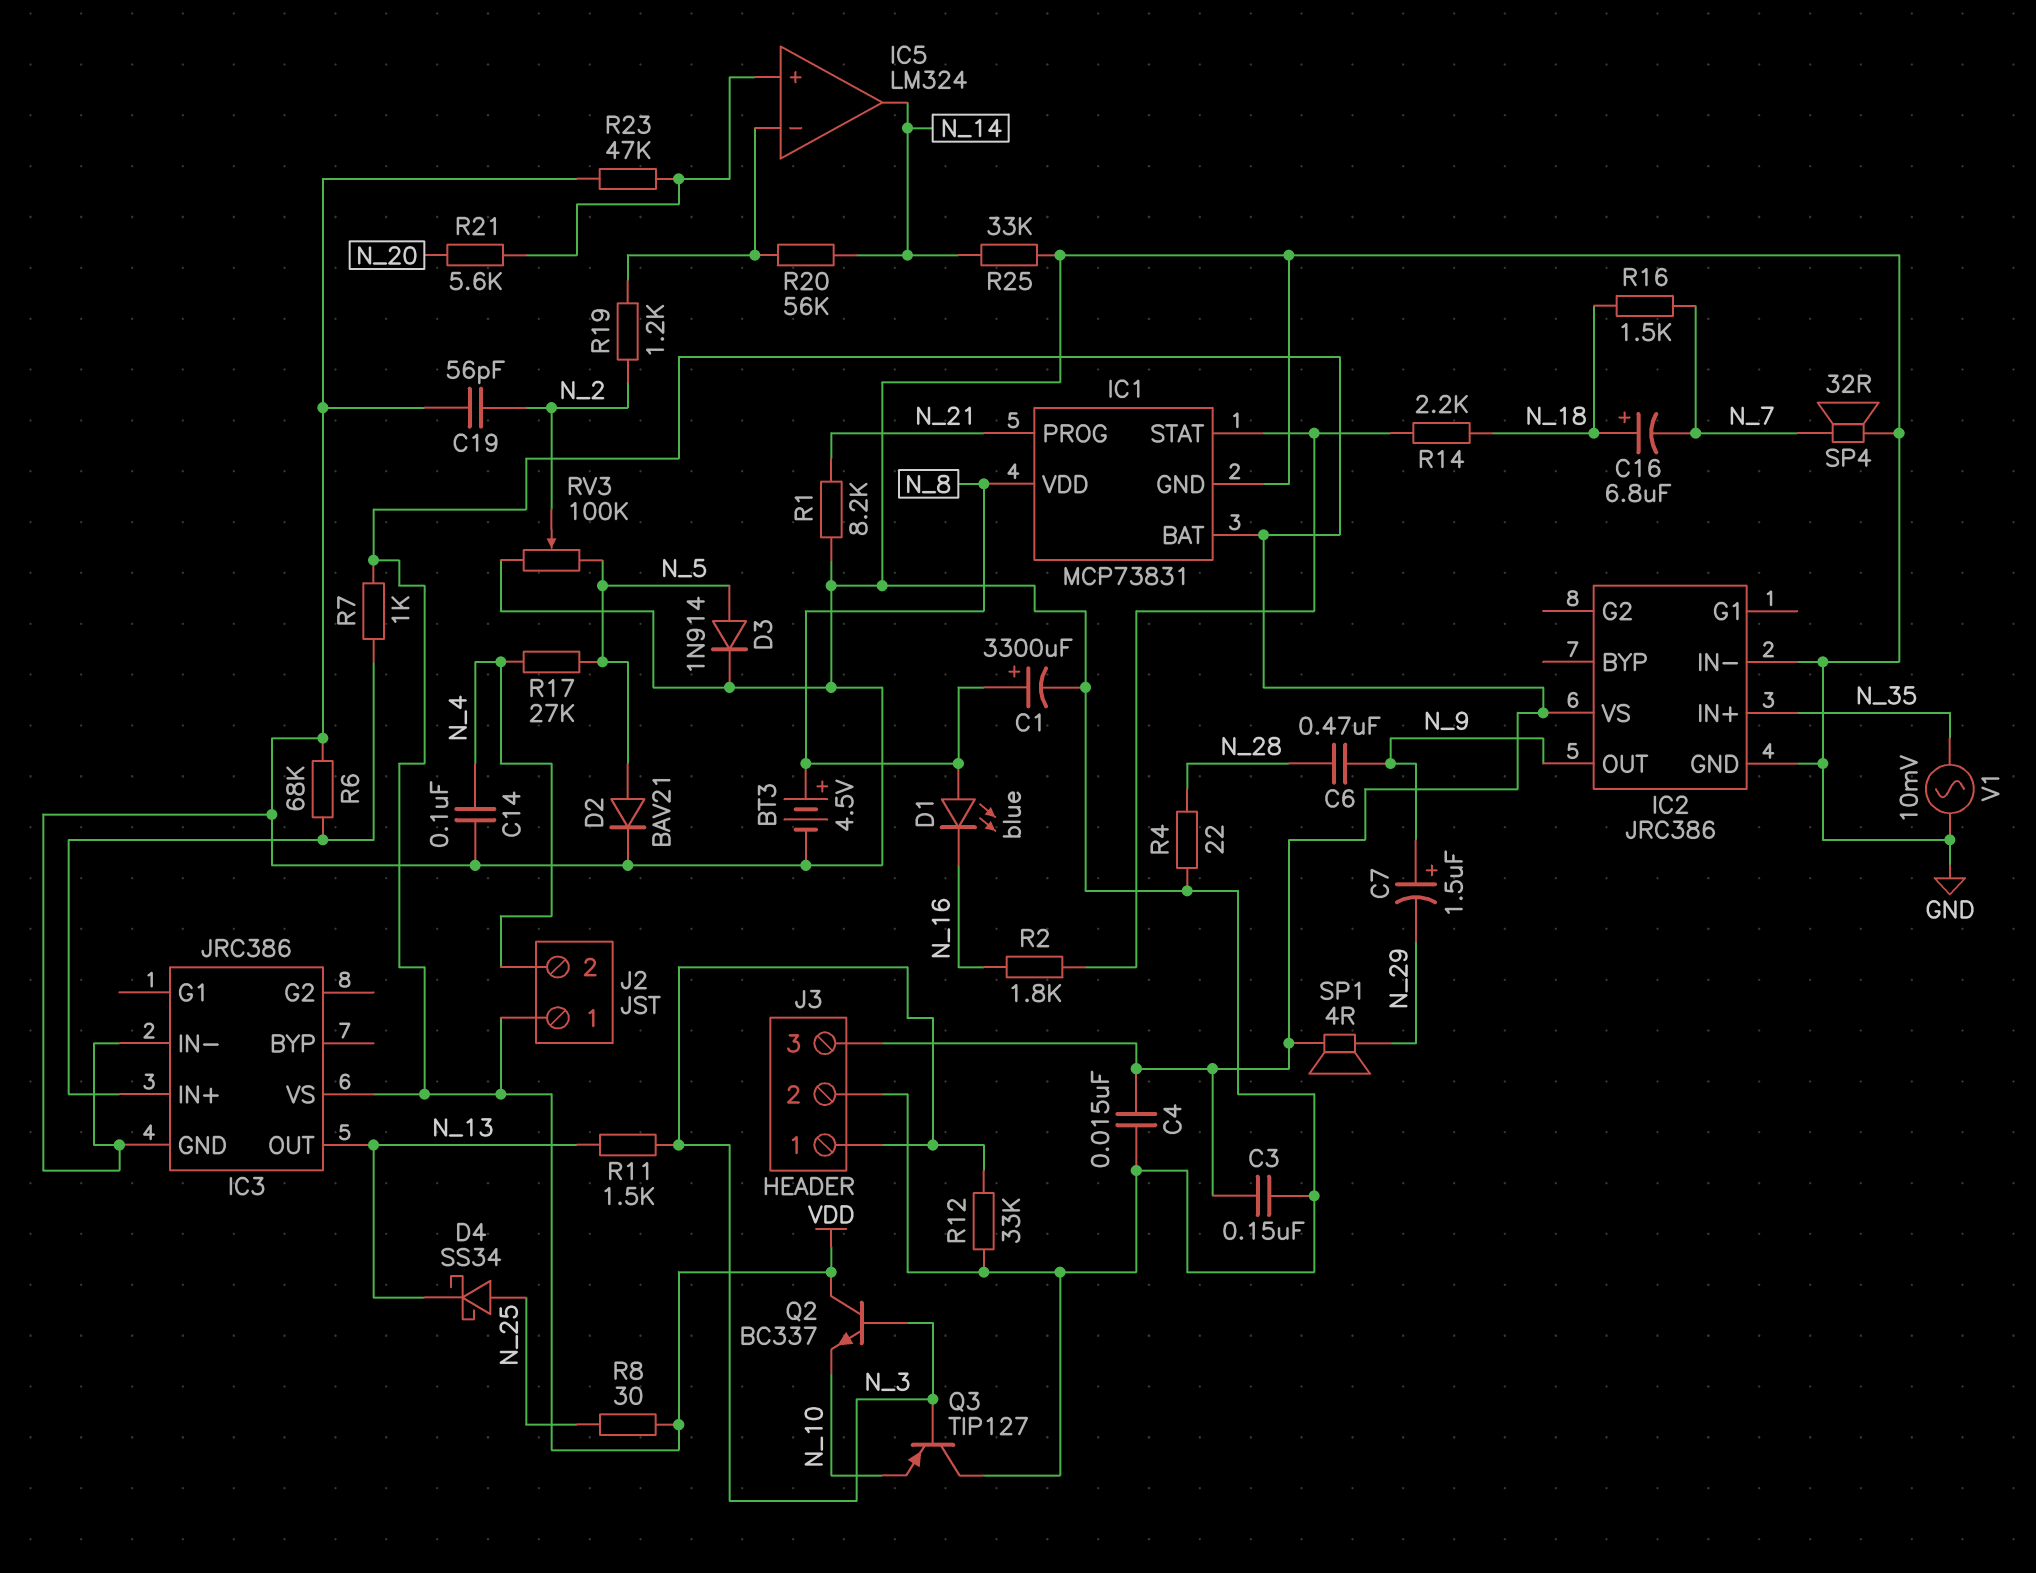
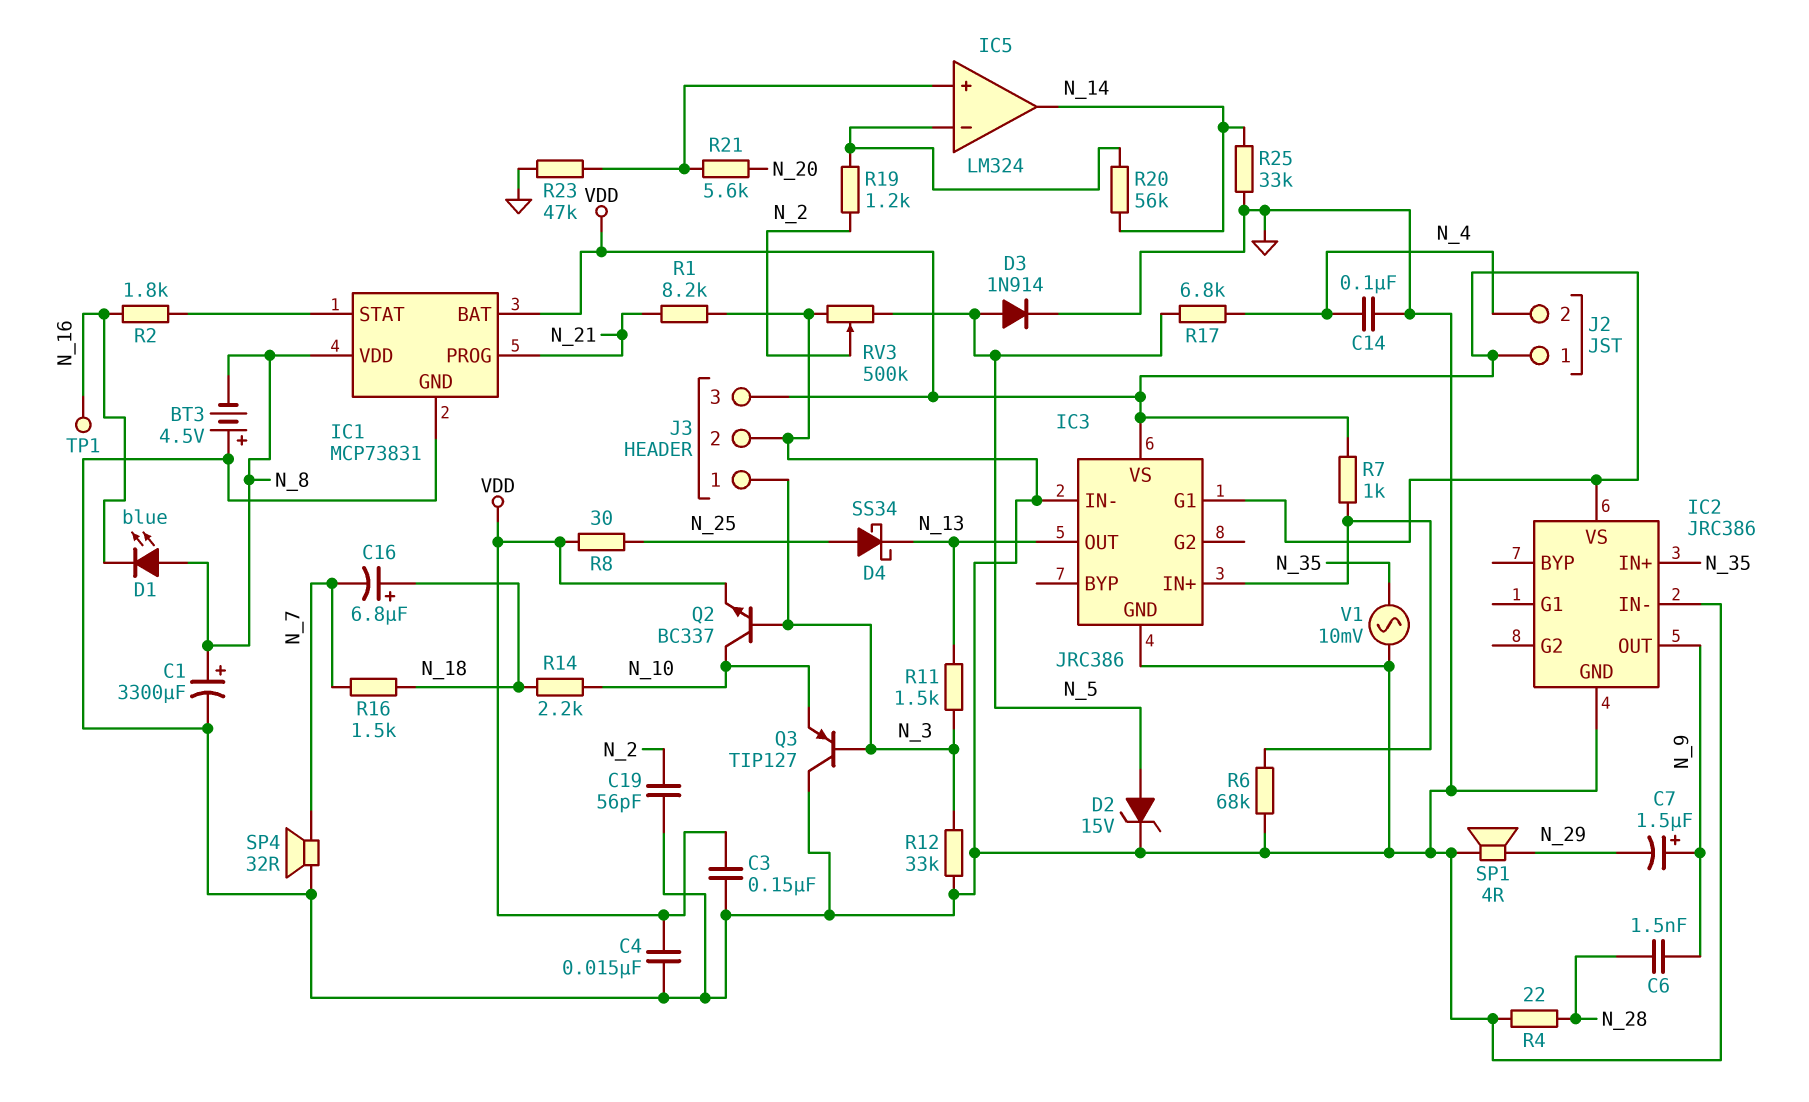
BT3: 4.5V (plus N_8, minus GND) -> 4.5V (plus GND, minus N_8)
C6: 470nF (N_9, N_28) -> 1.5nF (N_9, N_28)
D2: diode BAV21 (A N_5, K GND) -> zener 15V (A N_5, K GND)
IC3 pin G1: none -> VDD
Q2: NPN BC337 (B N_3, C VDD, E N_10) -> NPN BC337 (B N_3, C N_10, E VDD)
R14: 2.2k (IC1/STAT, N_18) -> 2.2k (N_10, N_18)
R17: 27k (N_4, N_5) -> 6.8k (N_4, N_5)
RV3: 100k (GND, N_5, wiper N_2) -> 500k (GND, N_5, wiper N_2)
SP1: speaker 4R (N_29, VDD) -> speaker 4R (GND, N_29)
TP1: none -> test point (N_16)

